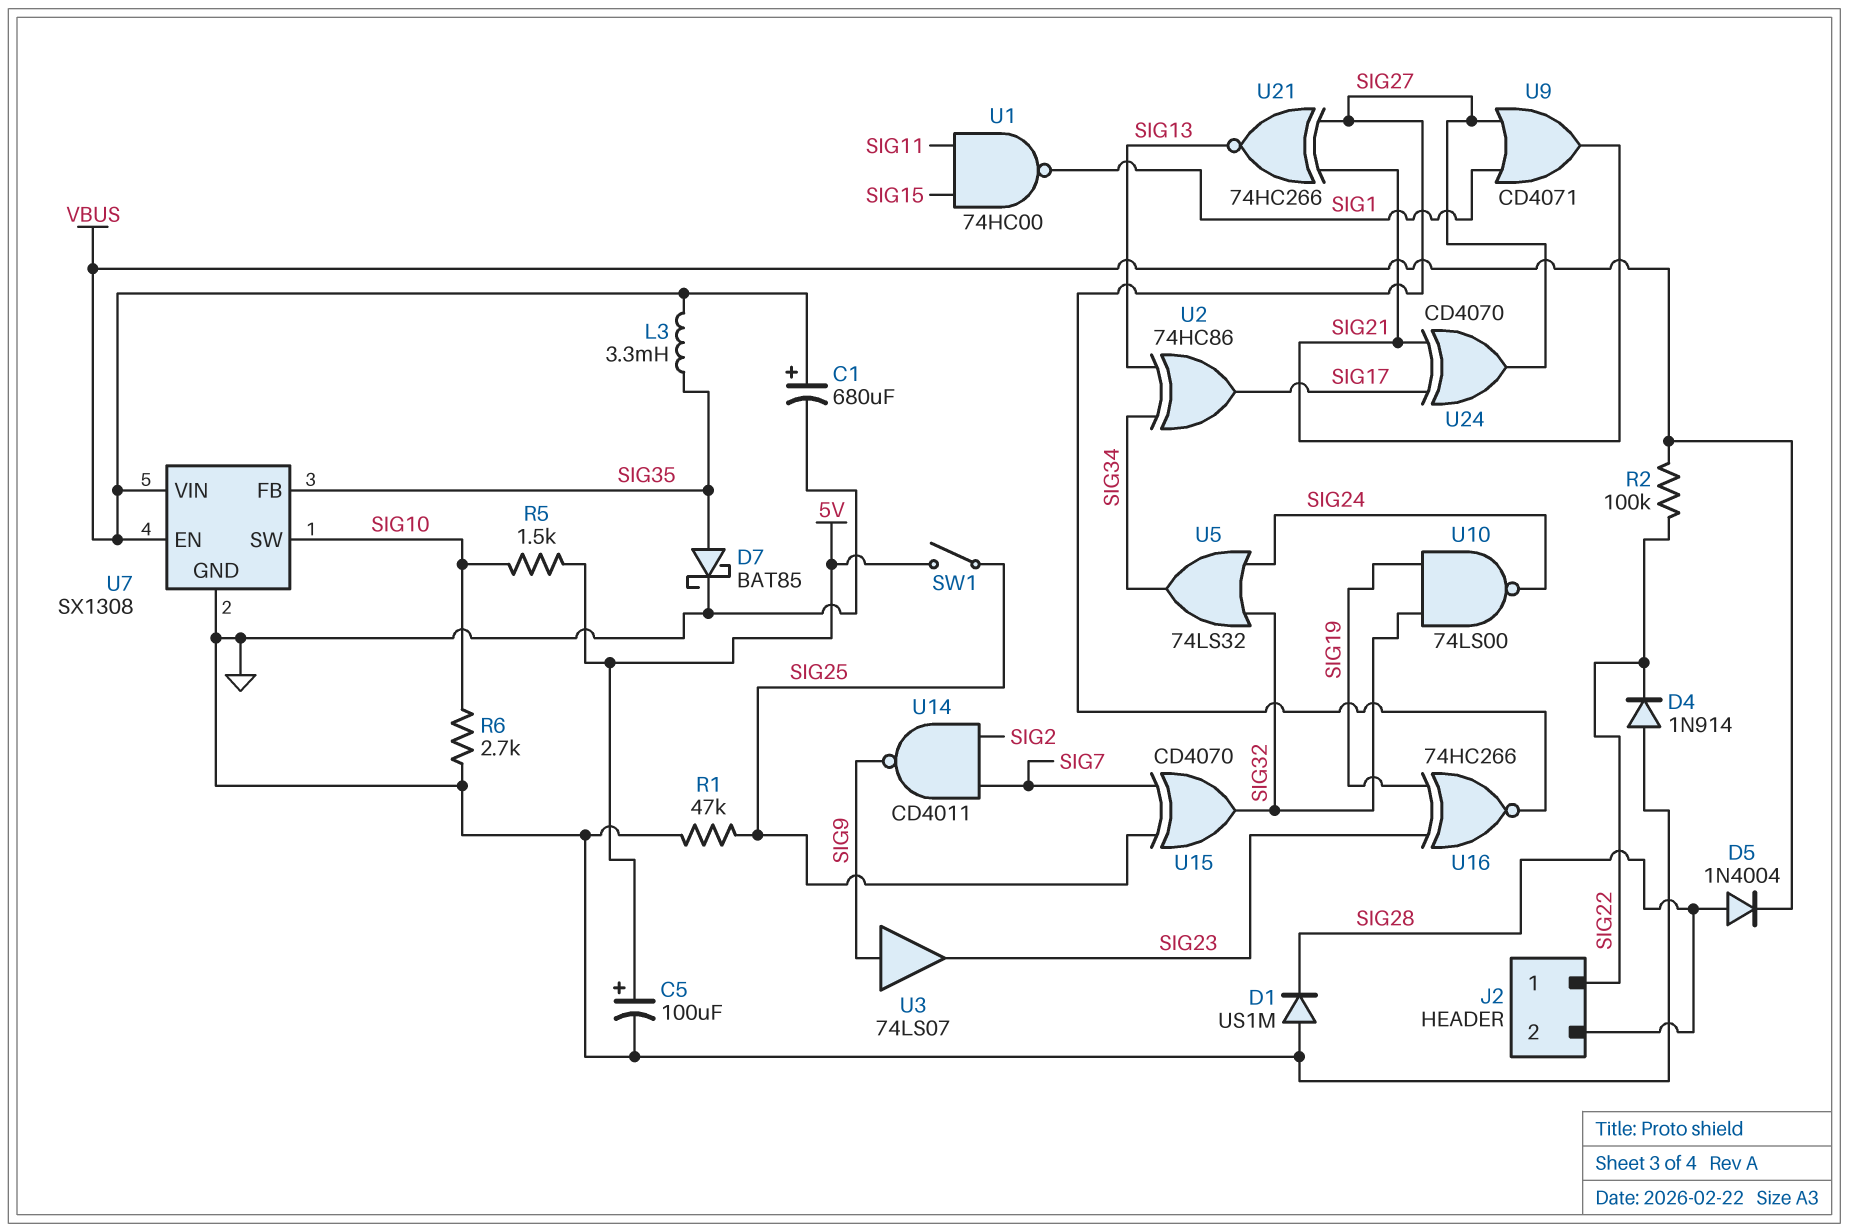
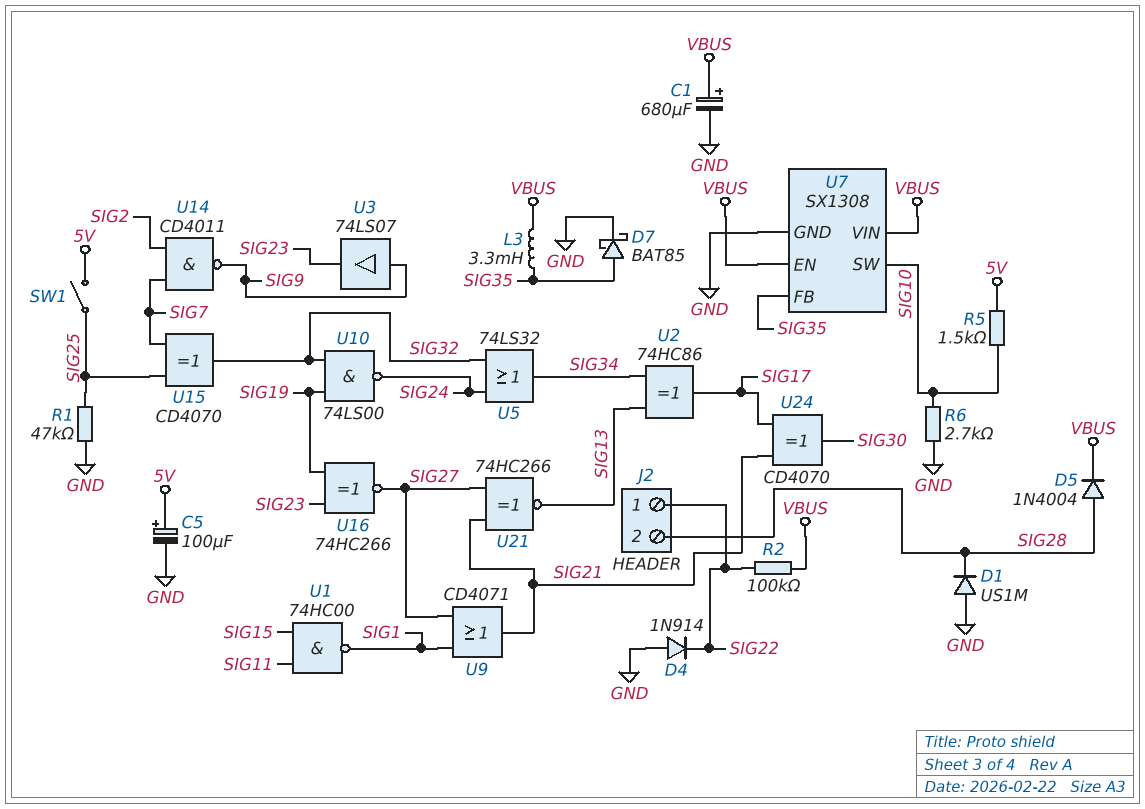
U24: XOR CD4070 (in SIG17, in SIG21, out SIG27) -> XOR CD4070 (in SIG17, in SIG21, out SIG30)

